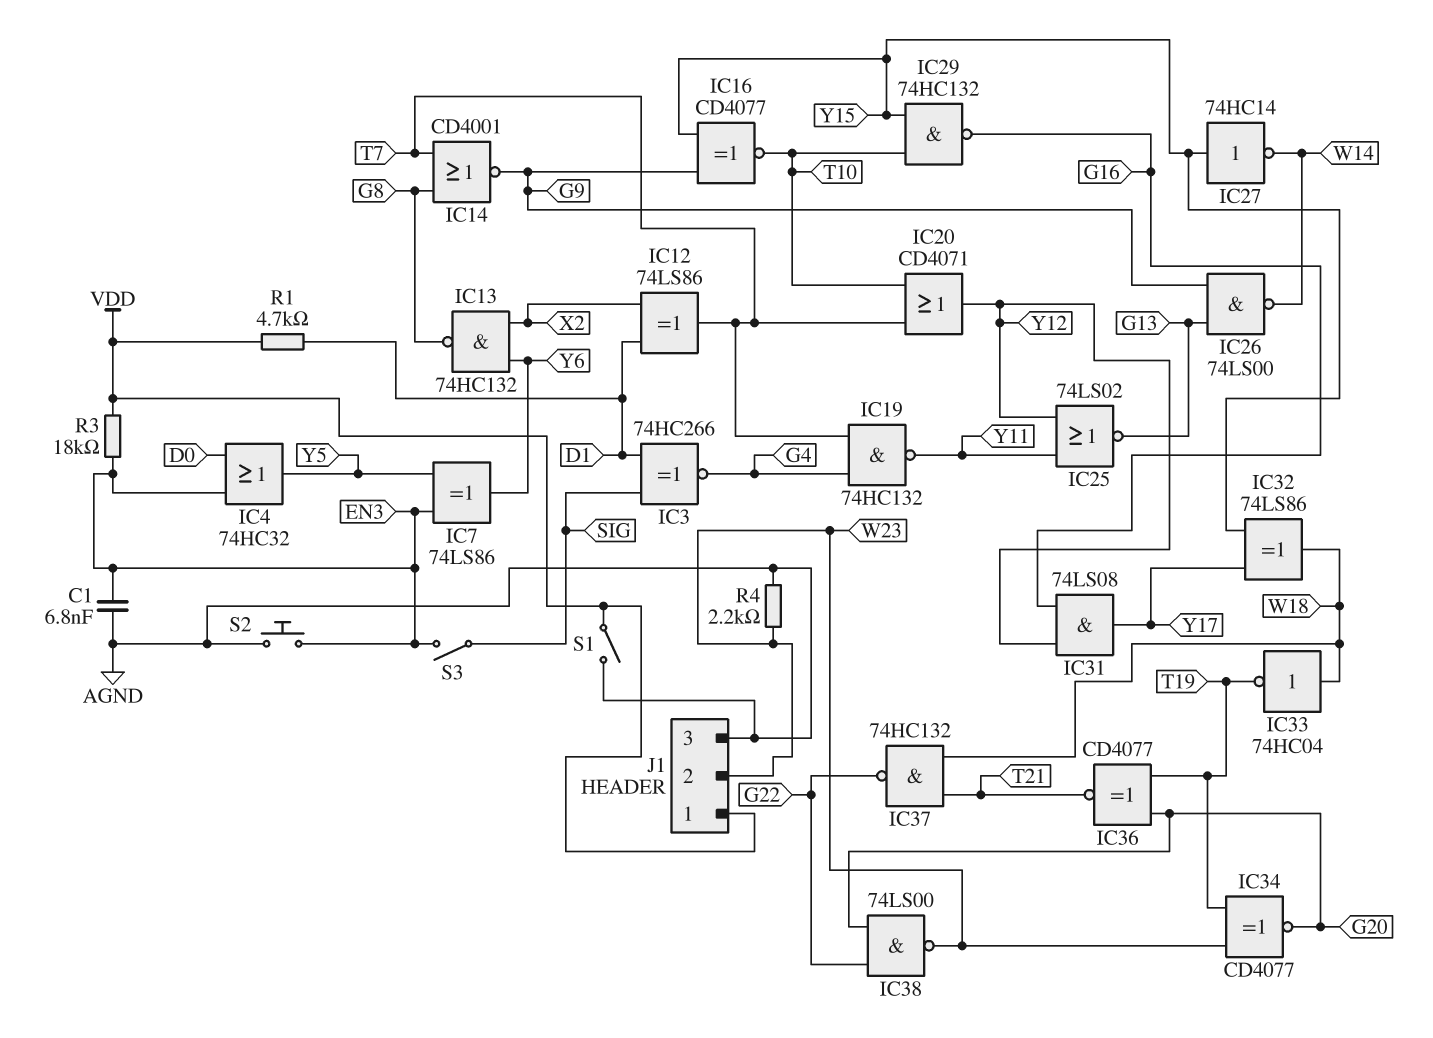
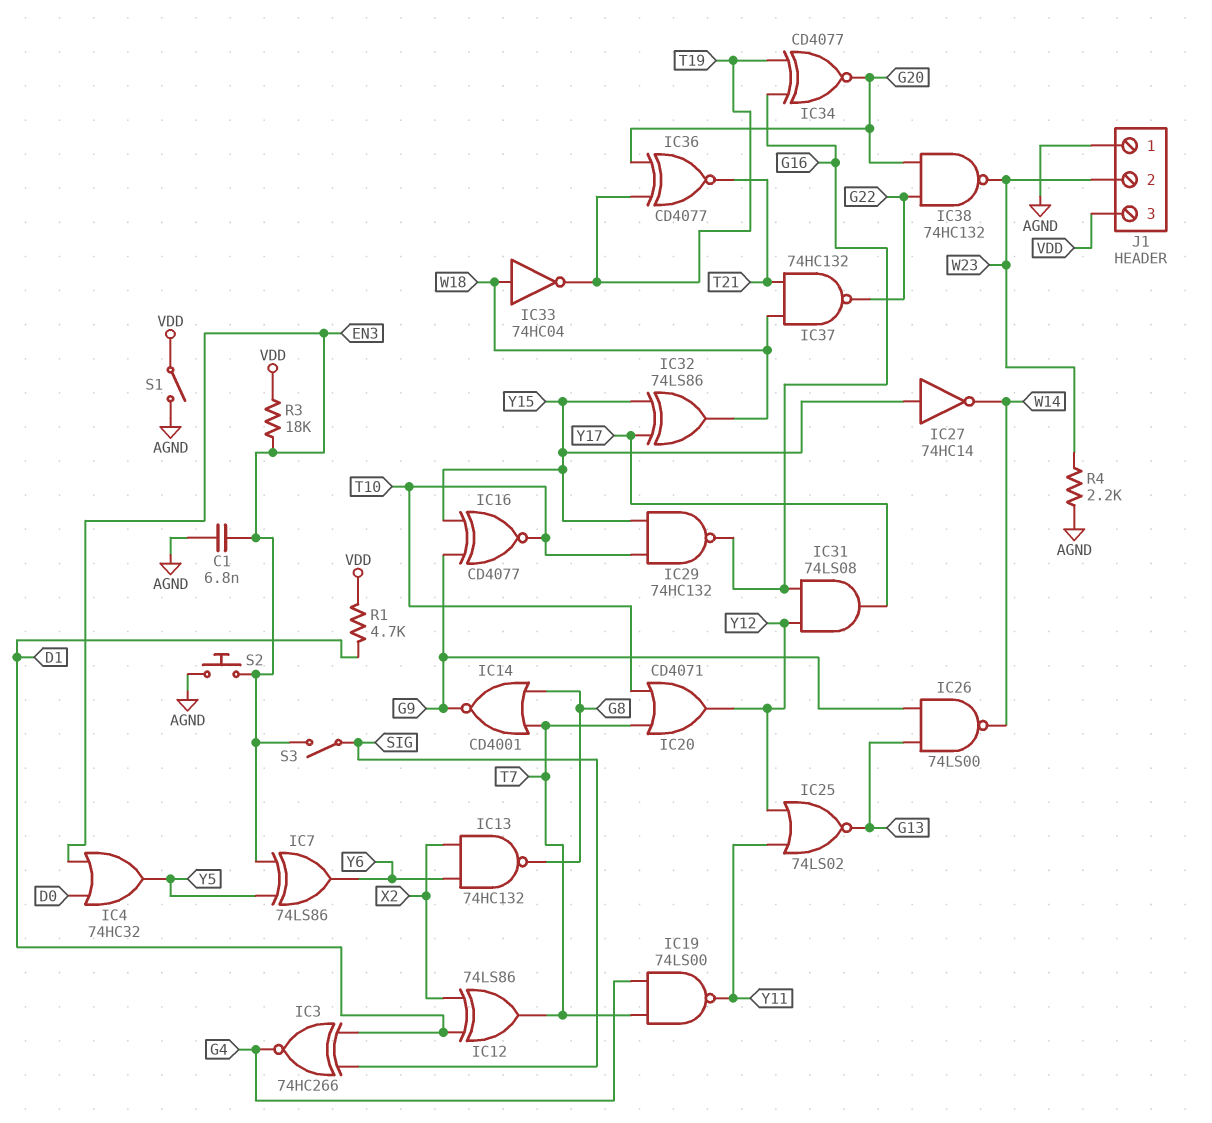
IC19: NAND 74HC132 (in G4, in T7, out Y11) -> NAND 74LS00 (in G4, in T7, out Y11)
IC34: XNOR CD4077 (in T19, in W23, out G20) -> XNOR CD4077 (in G16, in T19, out G20)
IC38: NAND 74LS00 (in G20, in G22, out W23) -> NAND 74HC132 (in G20, in G22, out W23)
J1 pin 1: VDD -> AGND
J1 pin 3: AGND -> VDD

